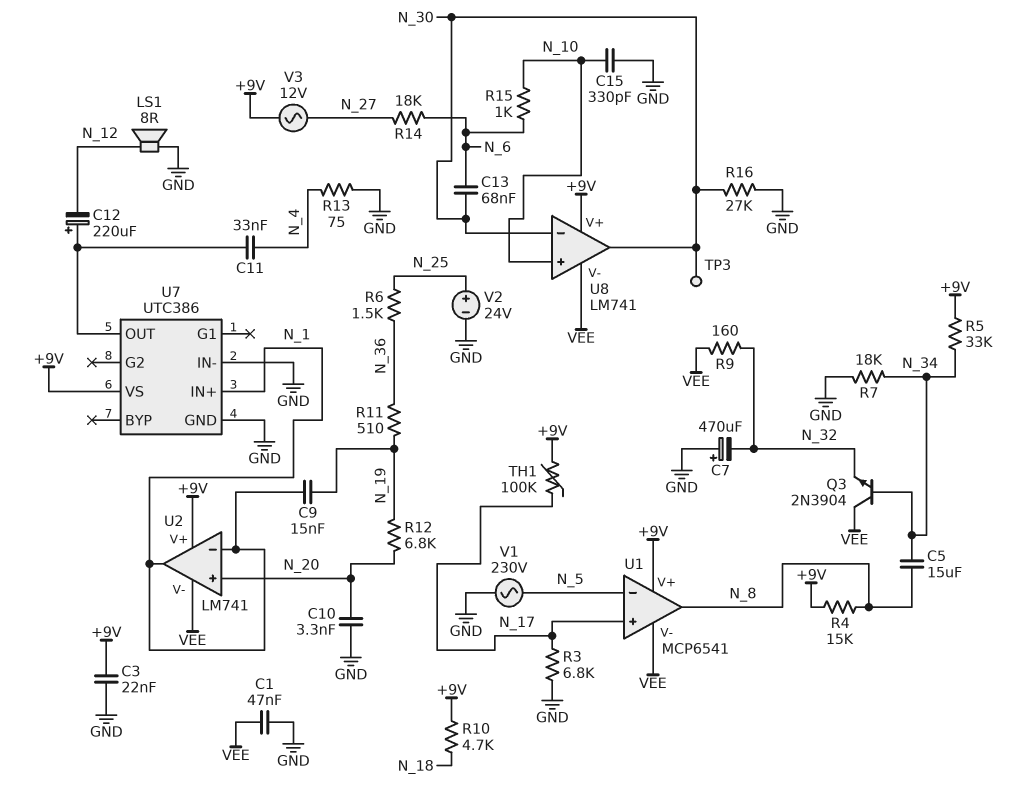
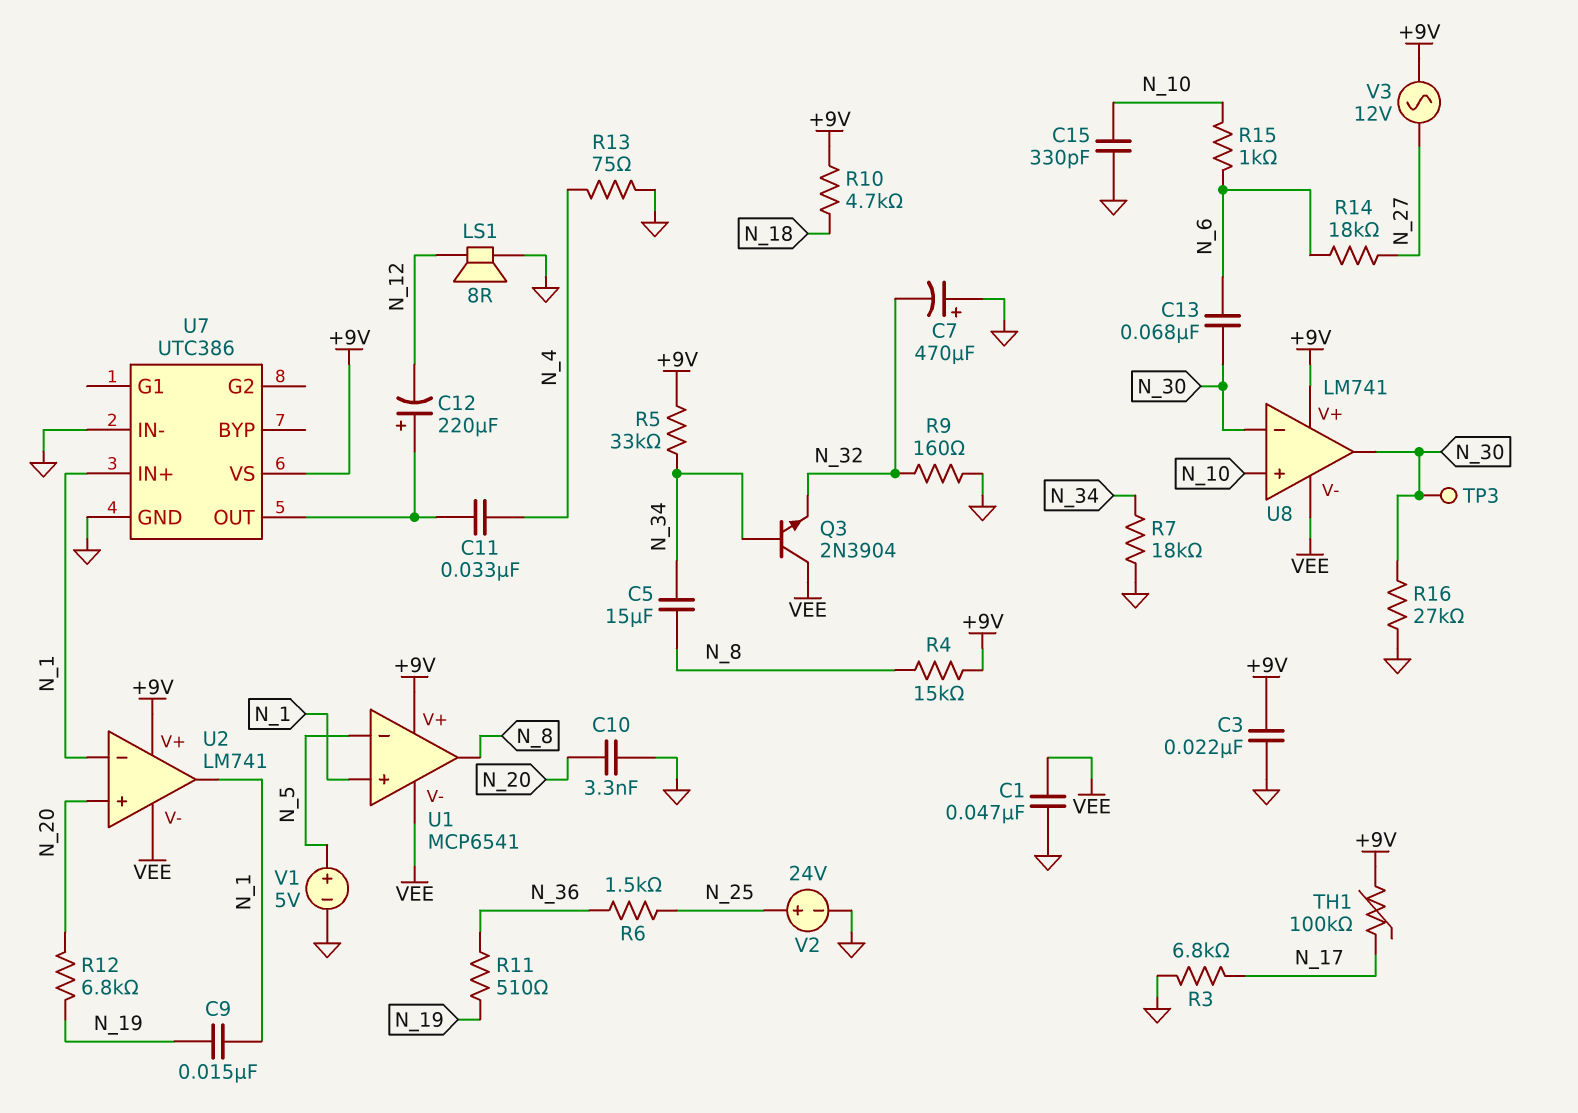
R9: 160 (N_32, VEE) -> 160 (GND, N_32)
U1 pin in+: N_17 -> N_1
V1: AC 230V (GND, N_5) -> 5V (plus N_5, minus GND)

